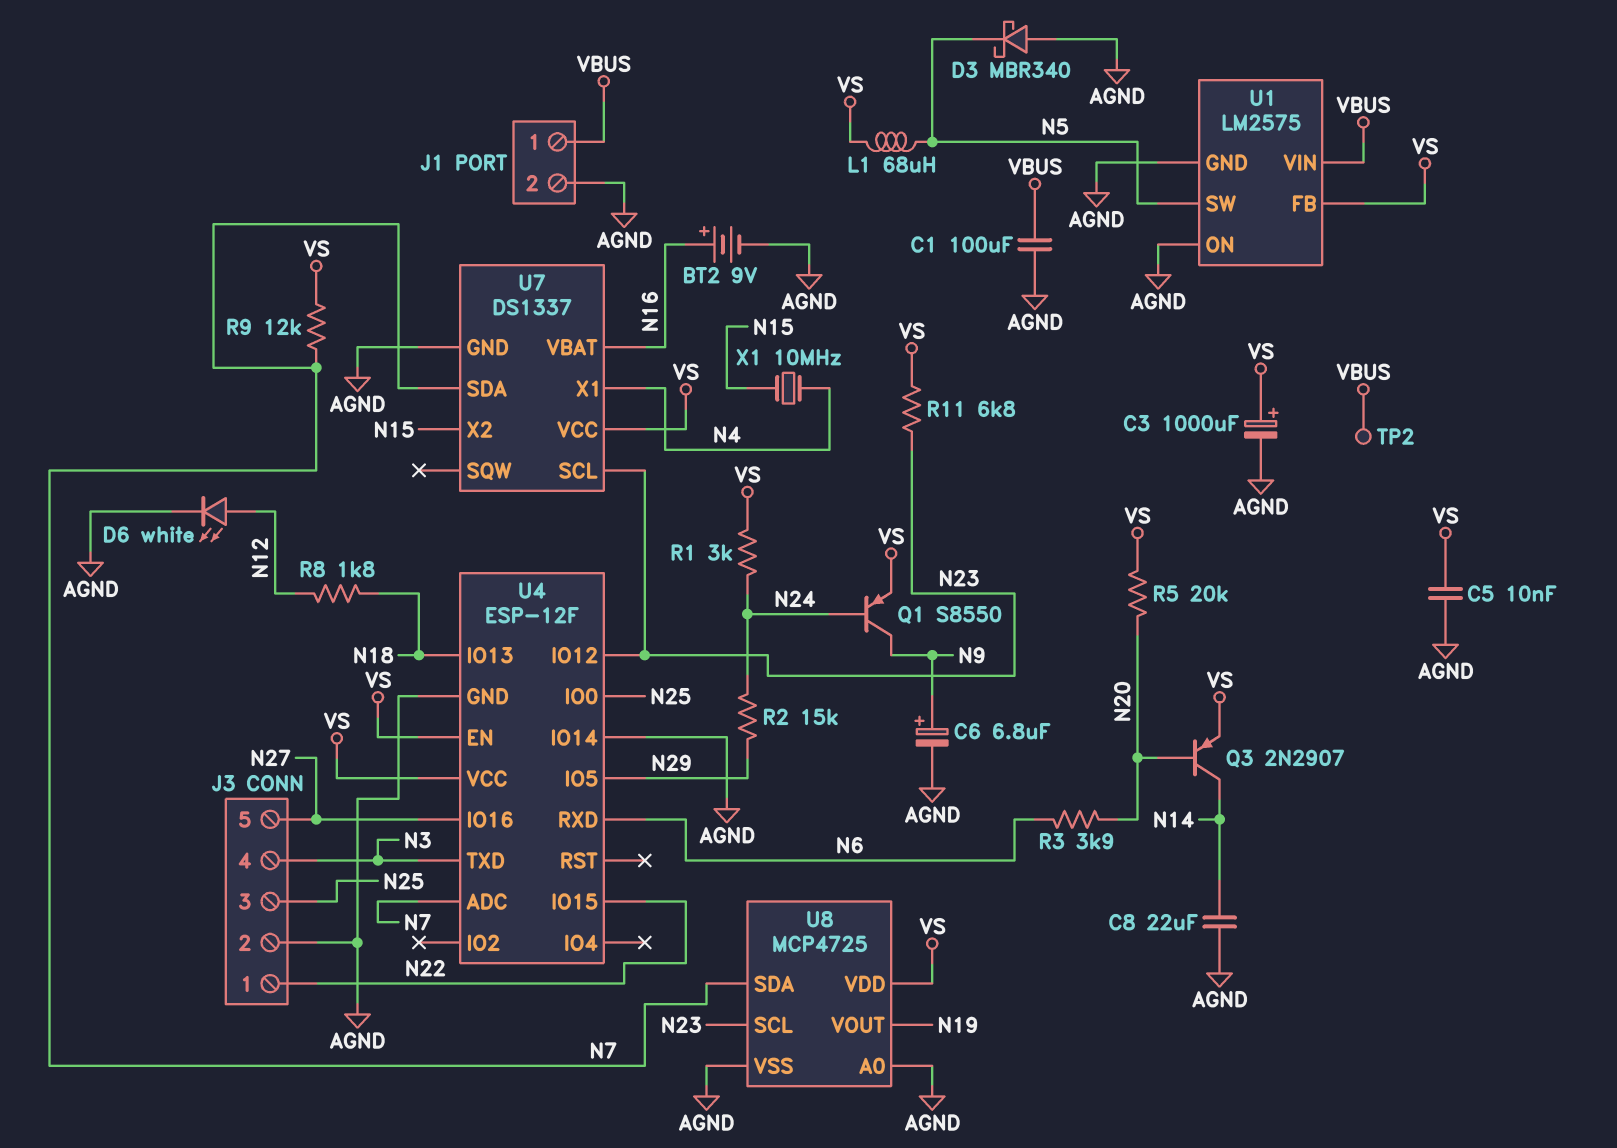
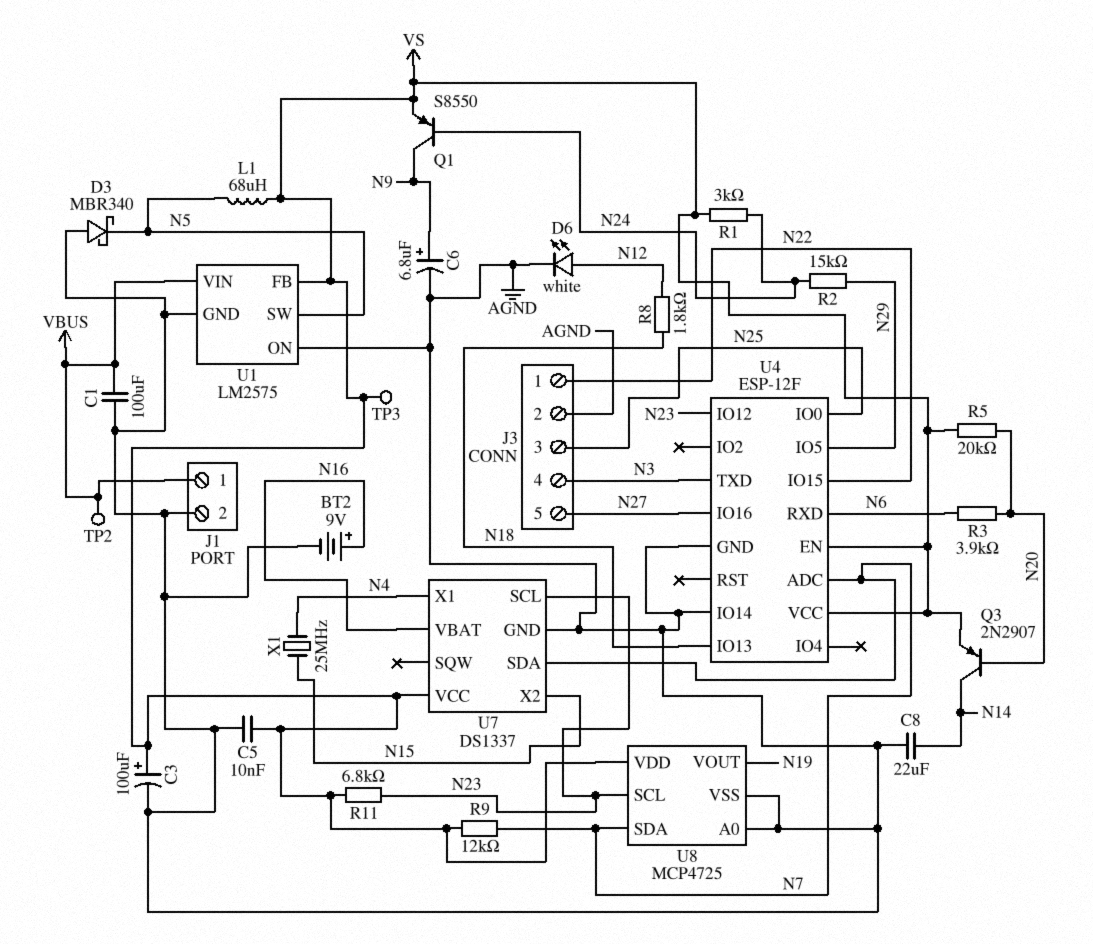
C3: 1000uF (plus VS, minus AGND) -> 100uF (plus VS, minus AGND)
TP3: none -> test point (VS)
X1: 10MHz (N4, N15) -> 25MHz (N4, N15)

